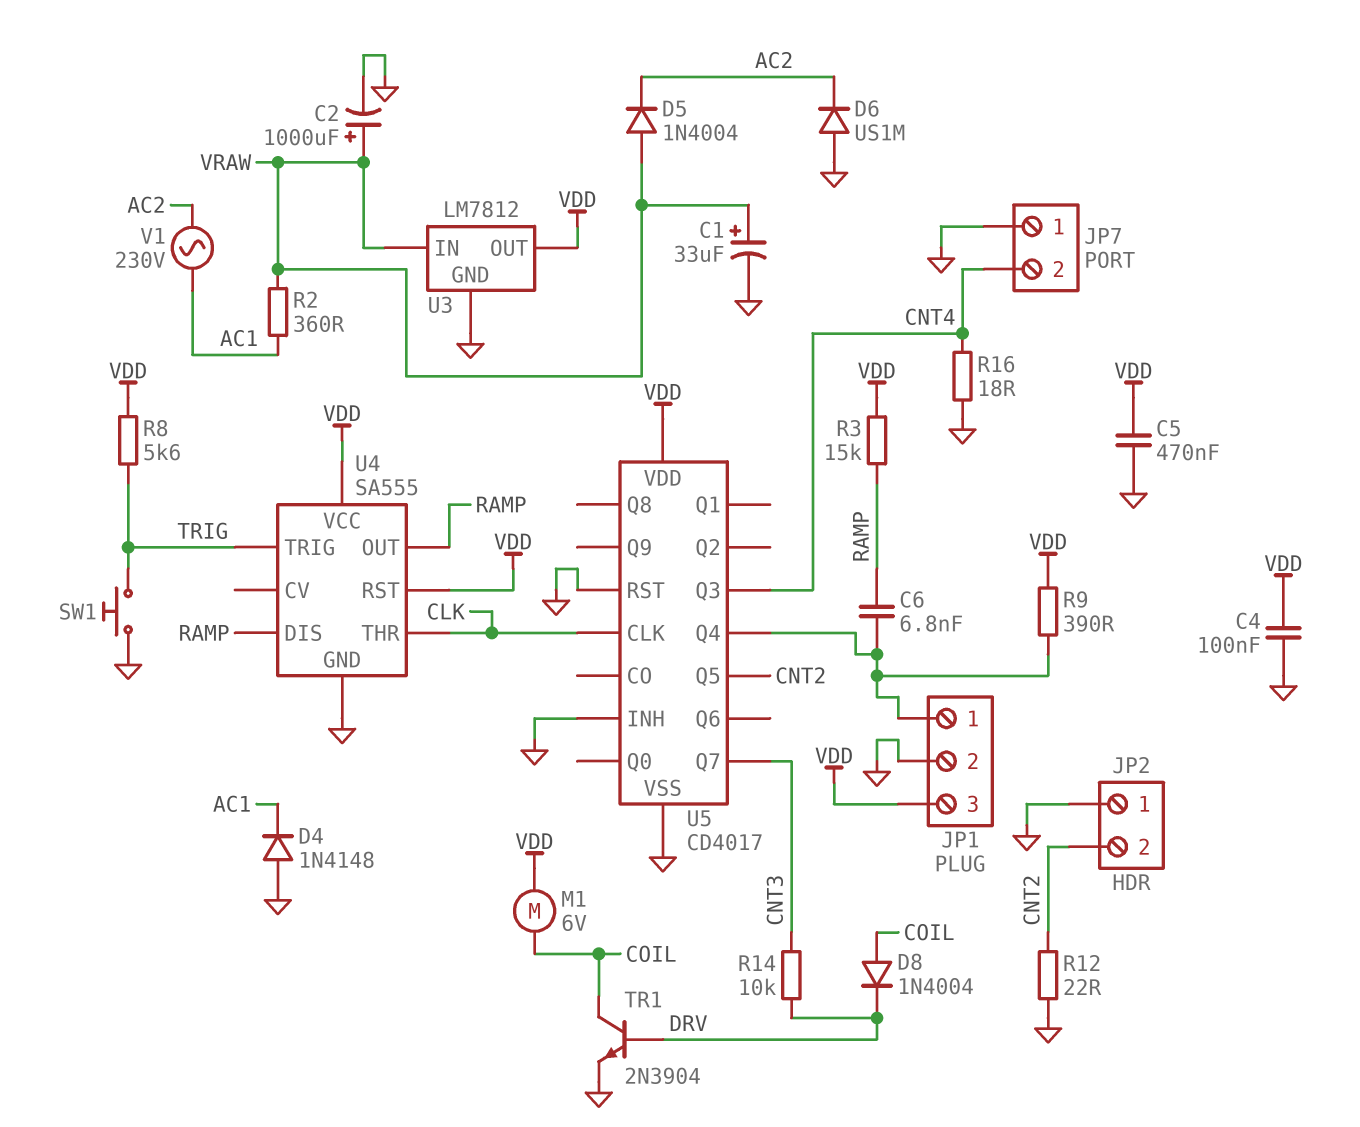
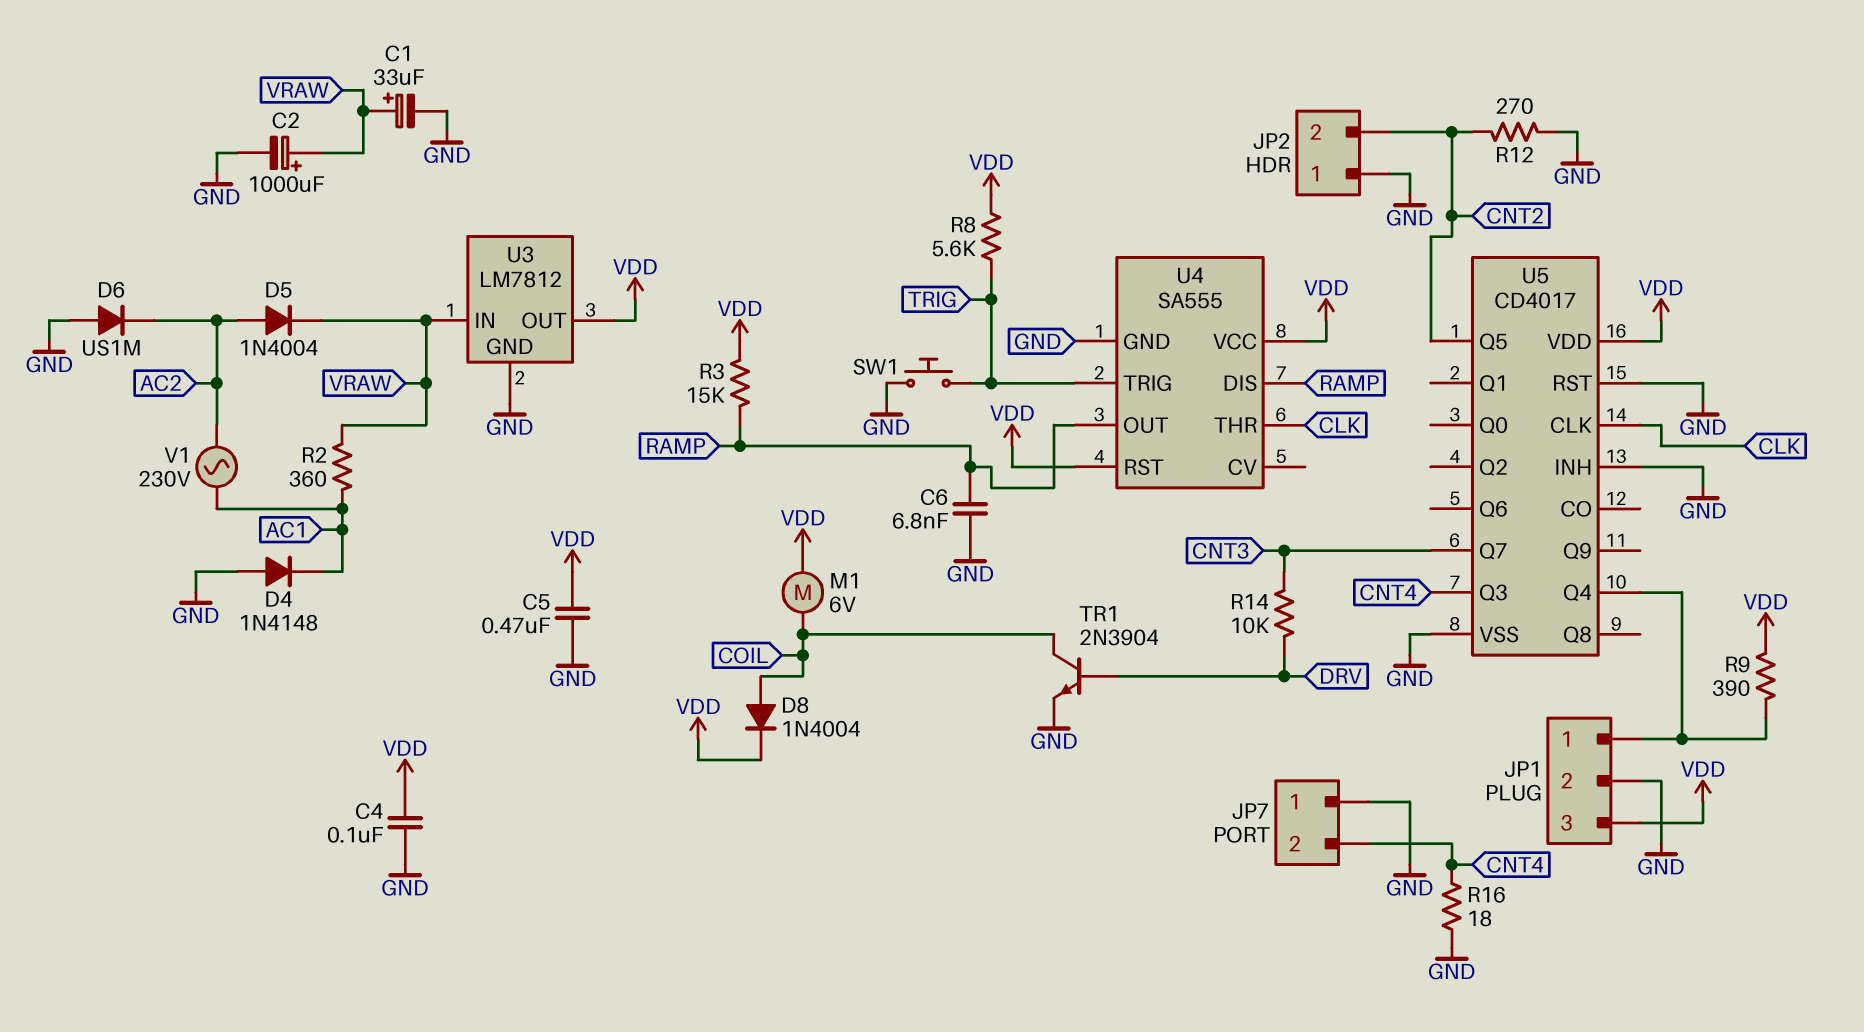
C6: 6.8nF (JP1/1, RAMP) -> 6.8nF (GND, RAMP)
D5: diode 1N4004 (A VRAW, K AC2) -> diode 1N4004 (A AC2, K VRAW)
D8: diode 1N4004 (A COIL, K DRV) -> diode 1N4004 (A COIL, K VDD)
R12: 22 (CNT2, GND) -> 270 (CNT2, GND)

